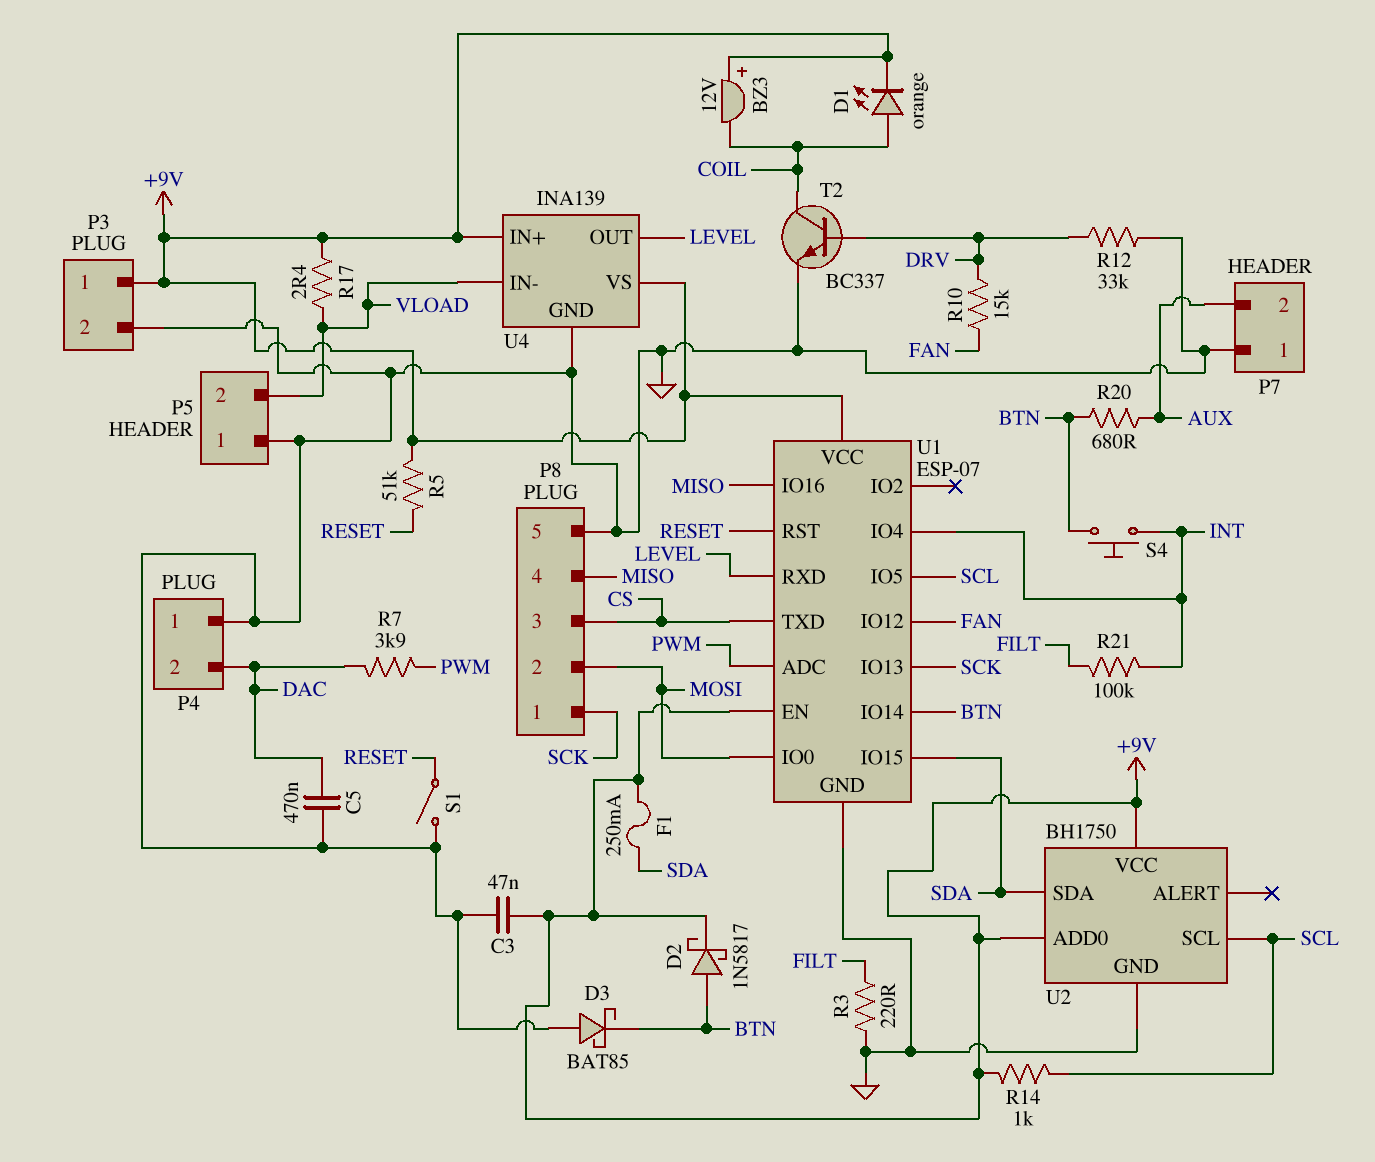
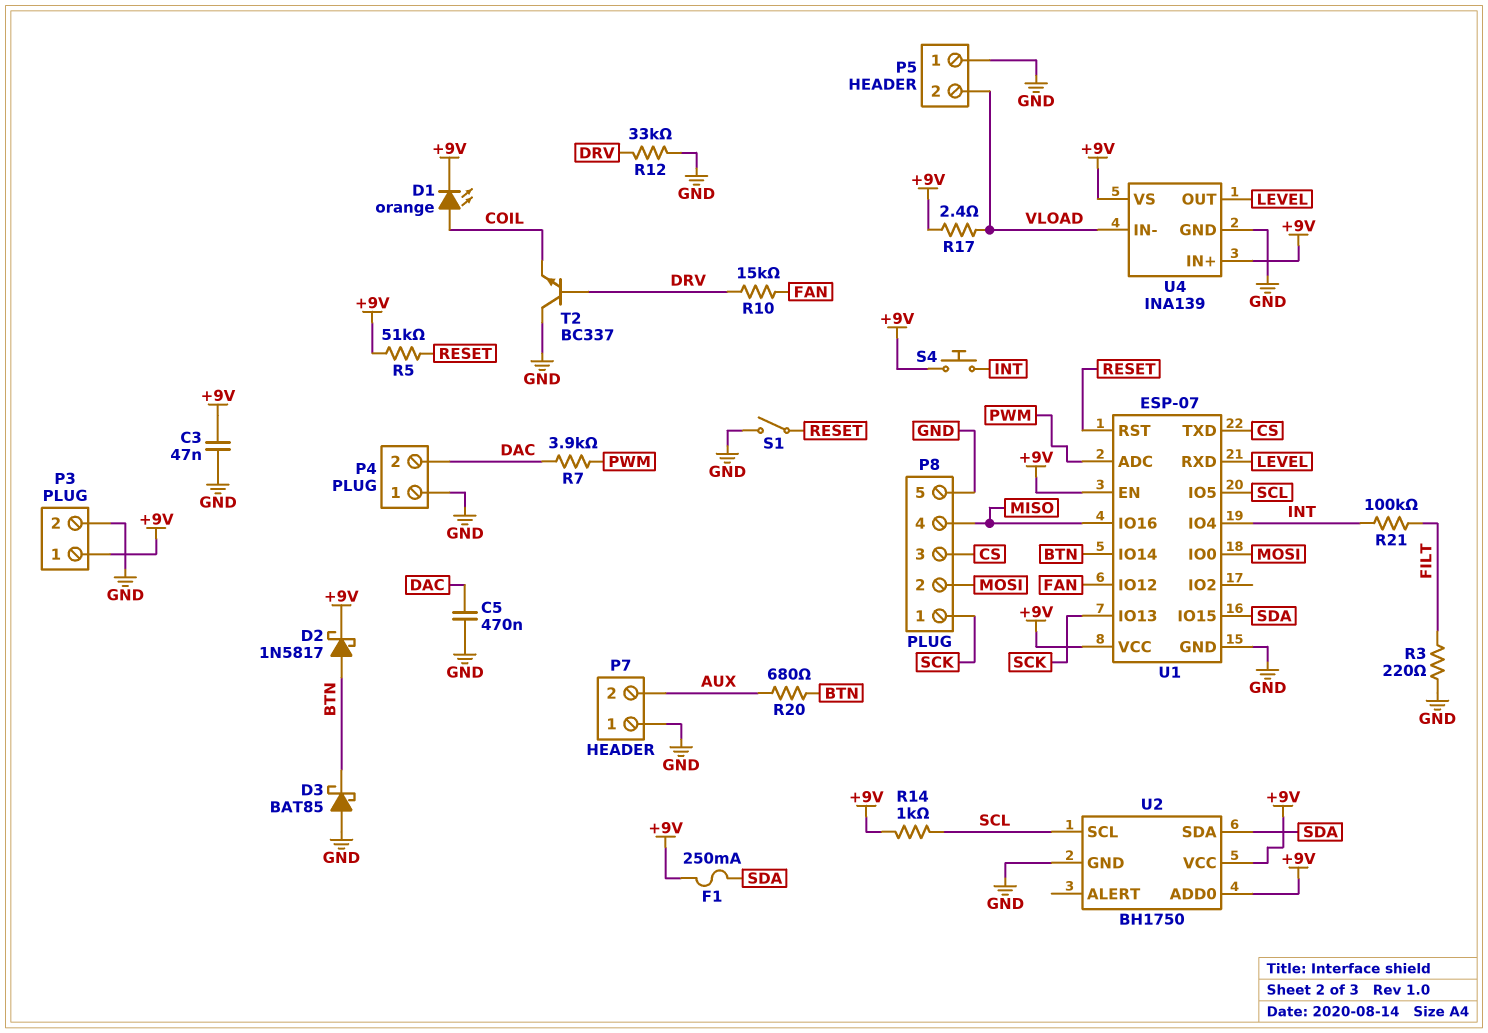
BZ3: buzzer 12V (plus +9V, minus COIL) -> none
S4: button (BTN, INT) -> button (+9V, INT)
T2: NPN BC337 (B DRV, C COIL, E GND) -> NPN BC337 (B DRV, C GND, E COIL)

